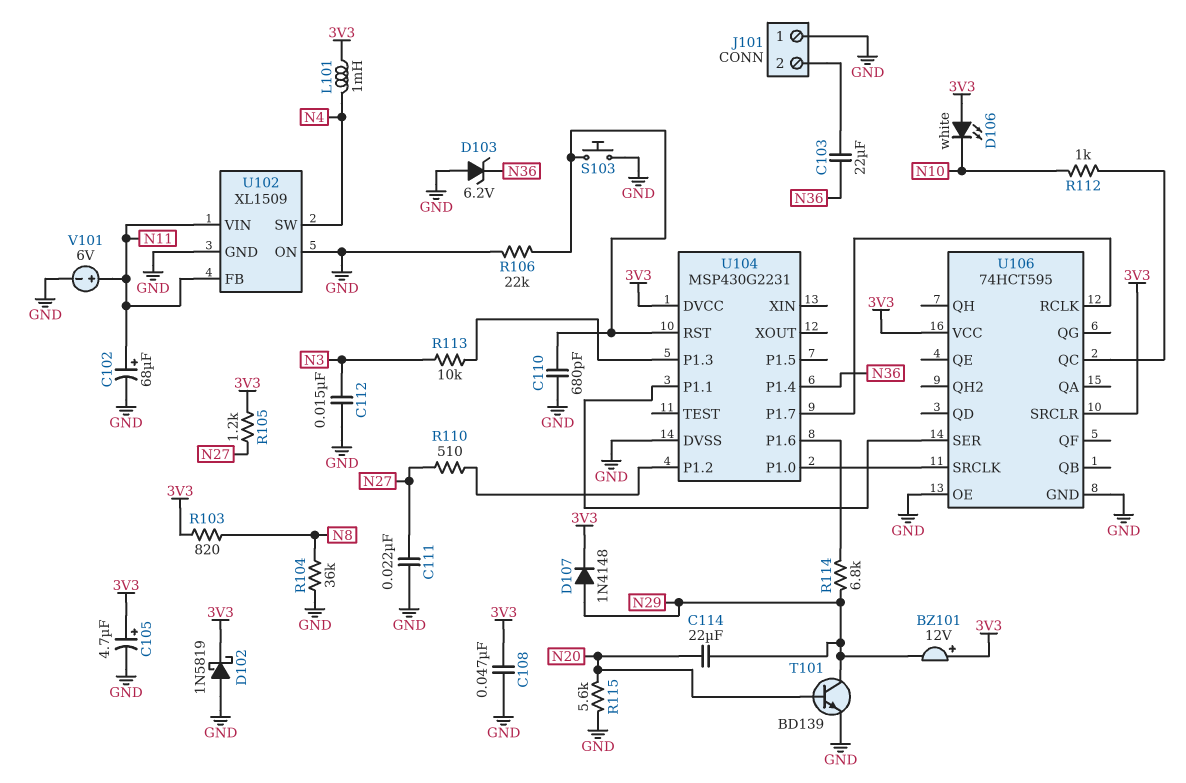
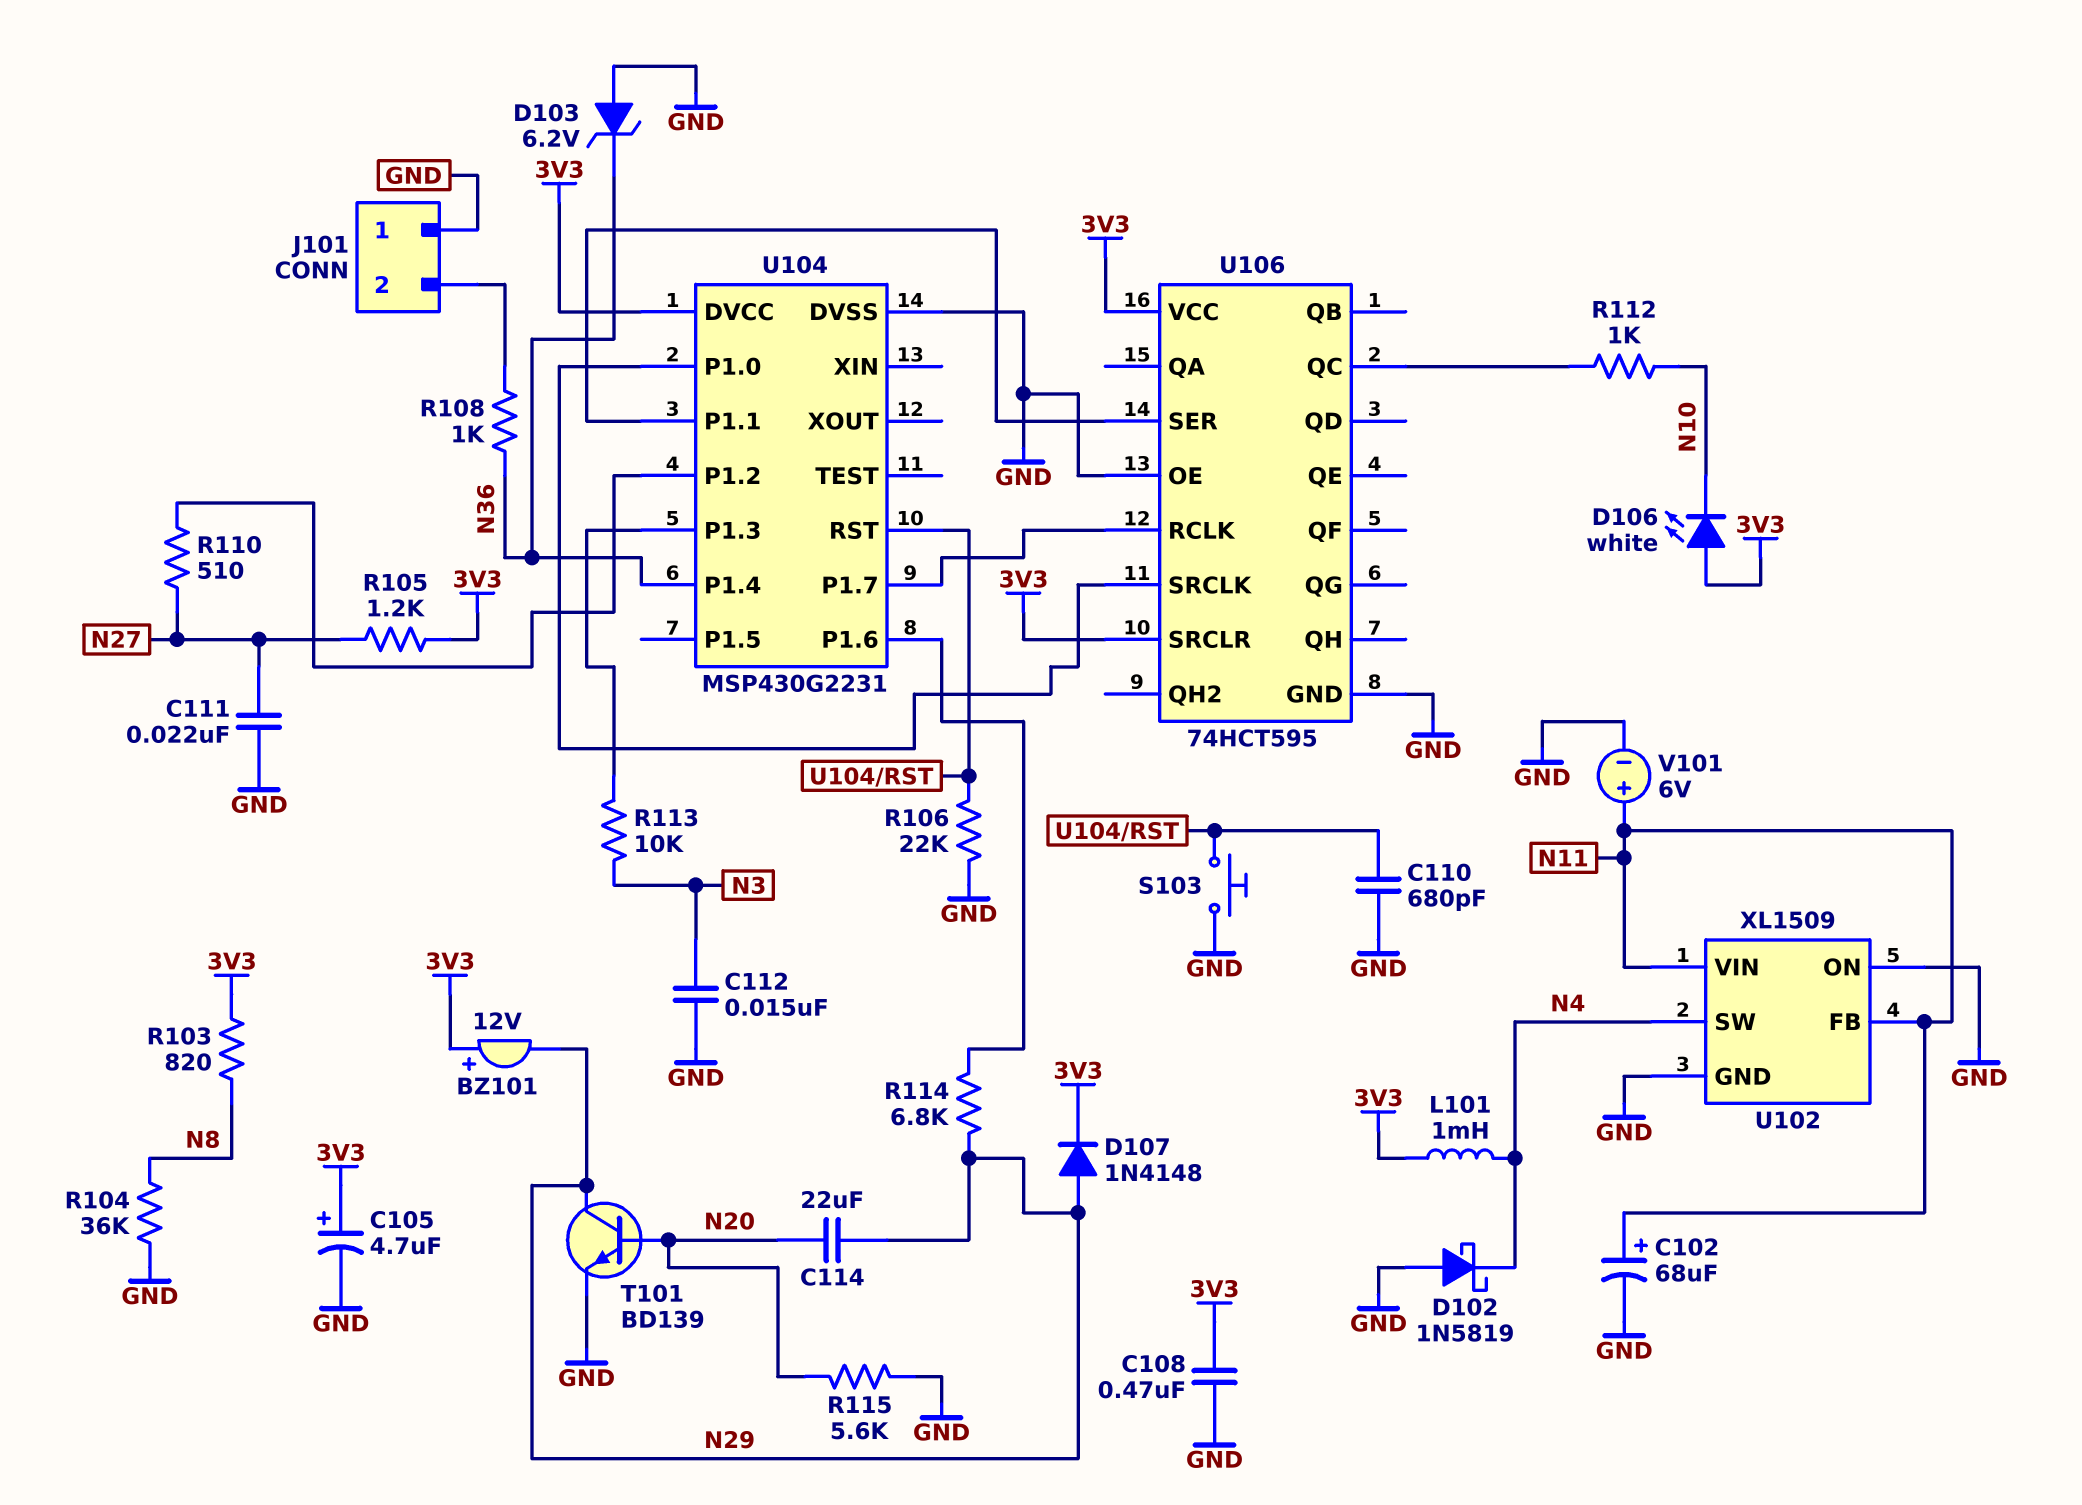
C103: 22uF (J101/2, N36) -> none
C108: 47nF (3V3, GND) -> 470nF (3V3, GND)
D102: schottky 1N5819 (A GND, K 3V3) -> schottky 1N5819 (A GND, K N4)
R108: none -> 1k (J101/2, N36)

